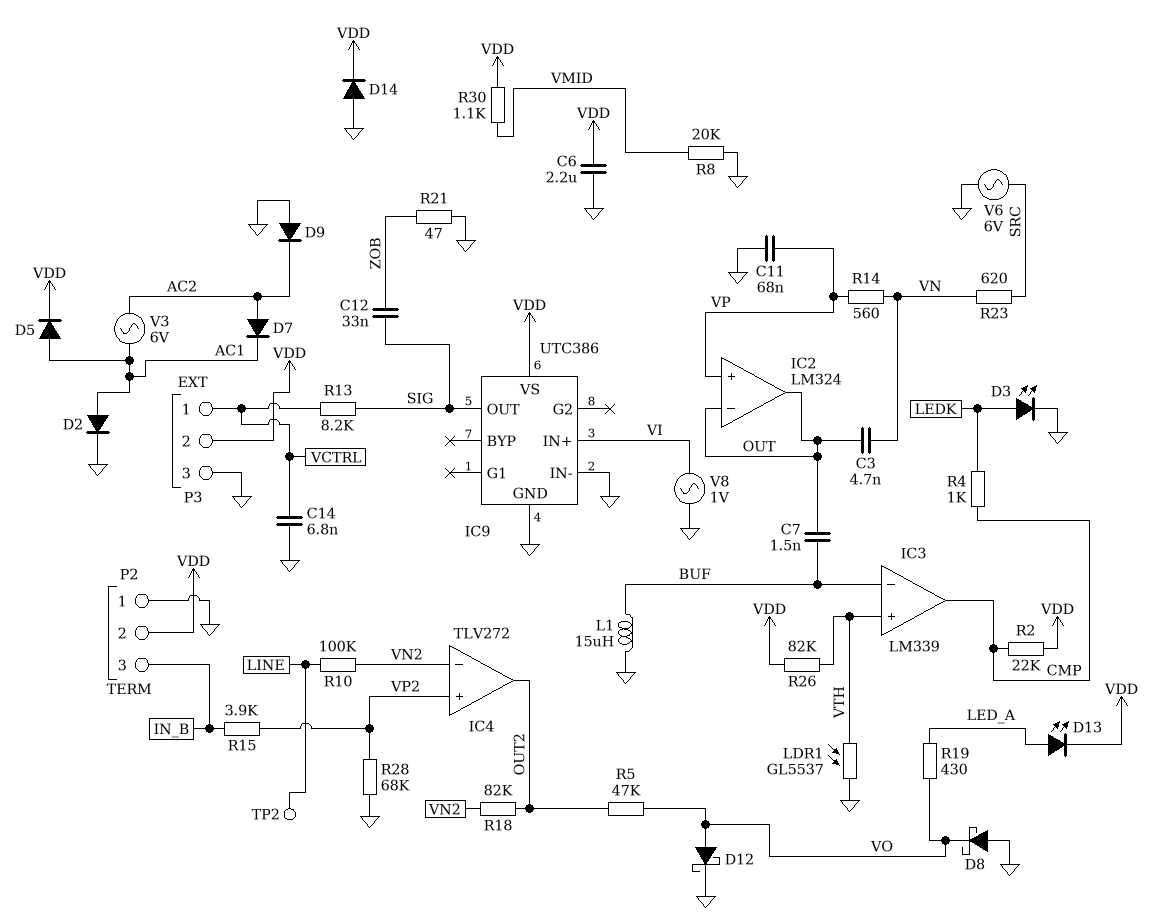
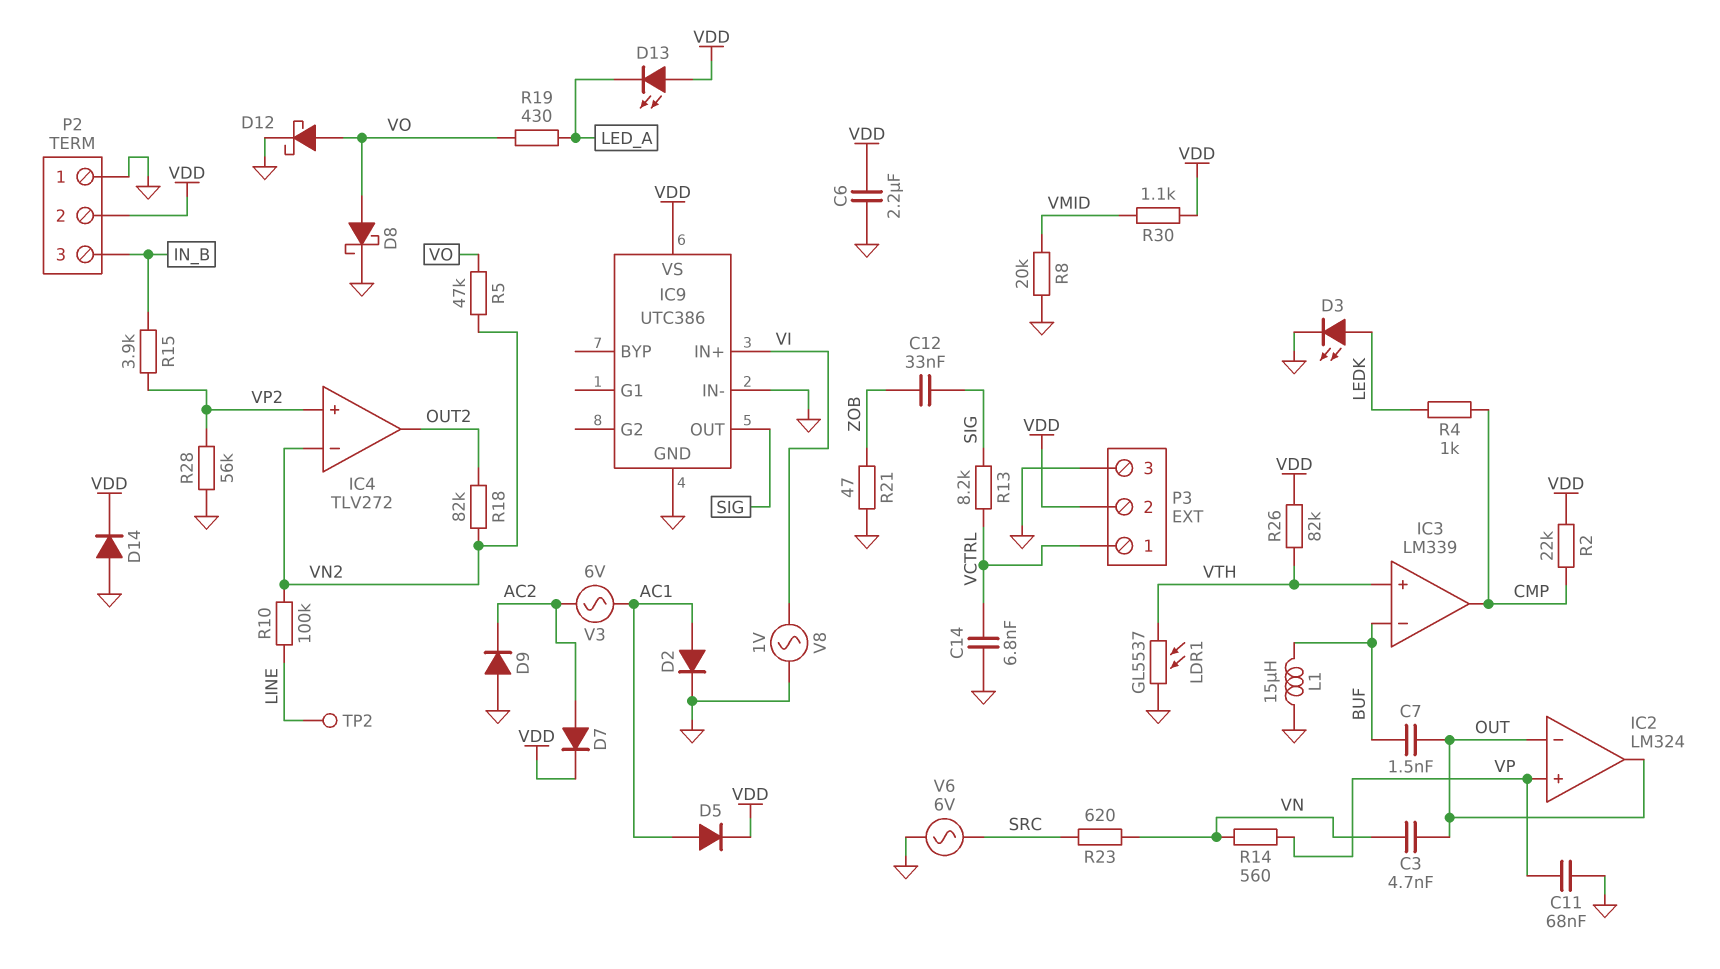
D7: diode (A AC2, K AC1) -> diode (A AC2, K VDD)
D8: schottky (A GND, K VO) -> schottky (A VO, K GND)
D13: LED (A LED_A, K VDD) -> LED (A VDD, K LED_A)
R5: 47k (OUT2, VO) -> 47k (VN2, VO)
R28: 68k (GND, VP2) -> 56k (GND, VP2)

